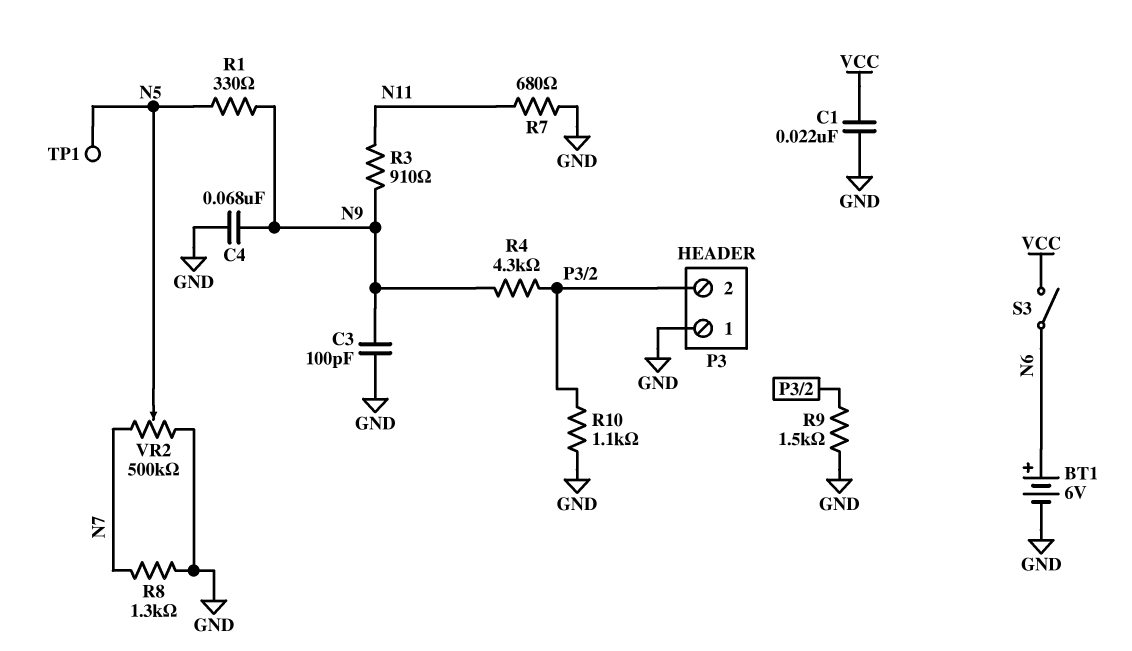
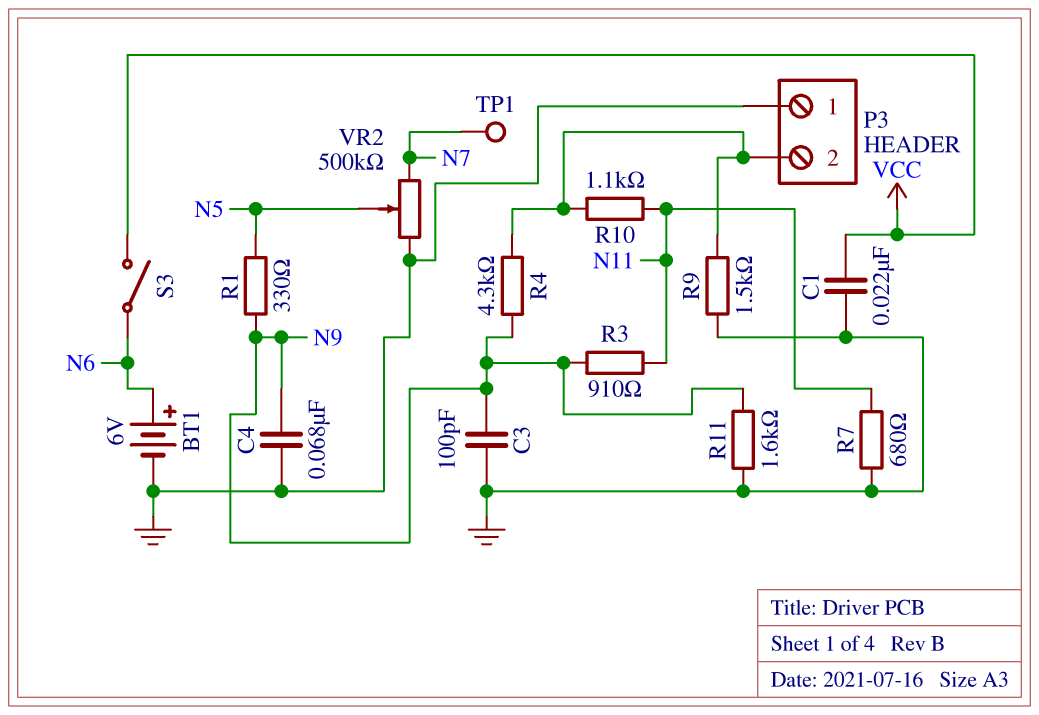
R8: 1.3k (GND, N7) -> none
R10: 1.1k (GND, P3/2) -> 1.1k (N11, P3/2)
R11: none -> 1.6k (GND, N9)
TP1: test point (N5) -> test point (N7)

